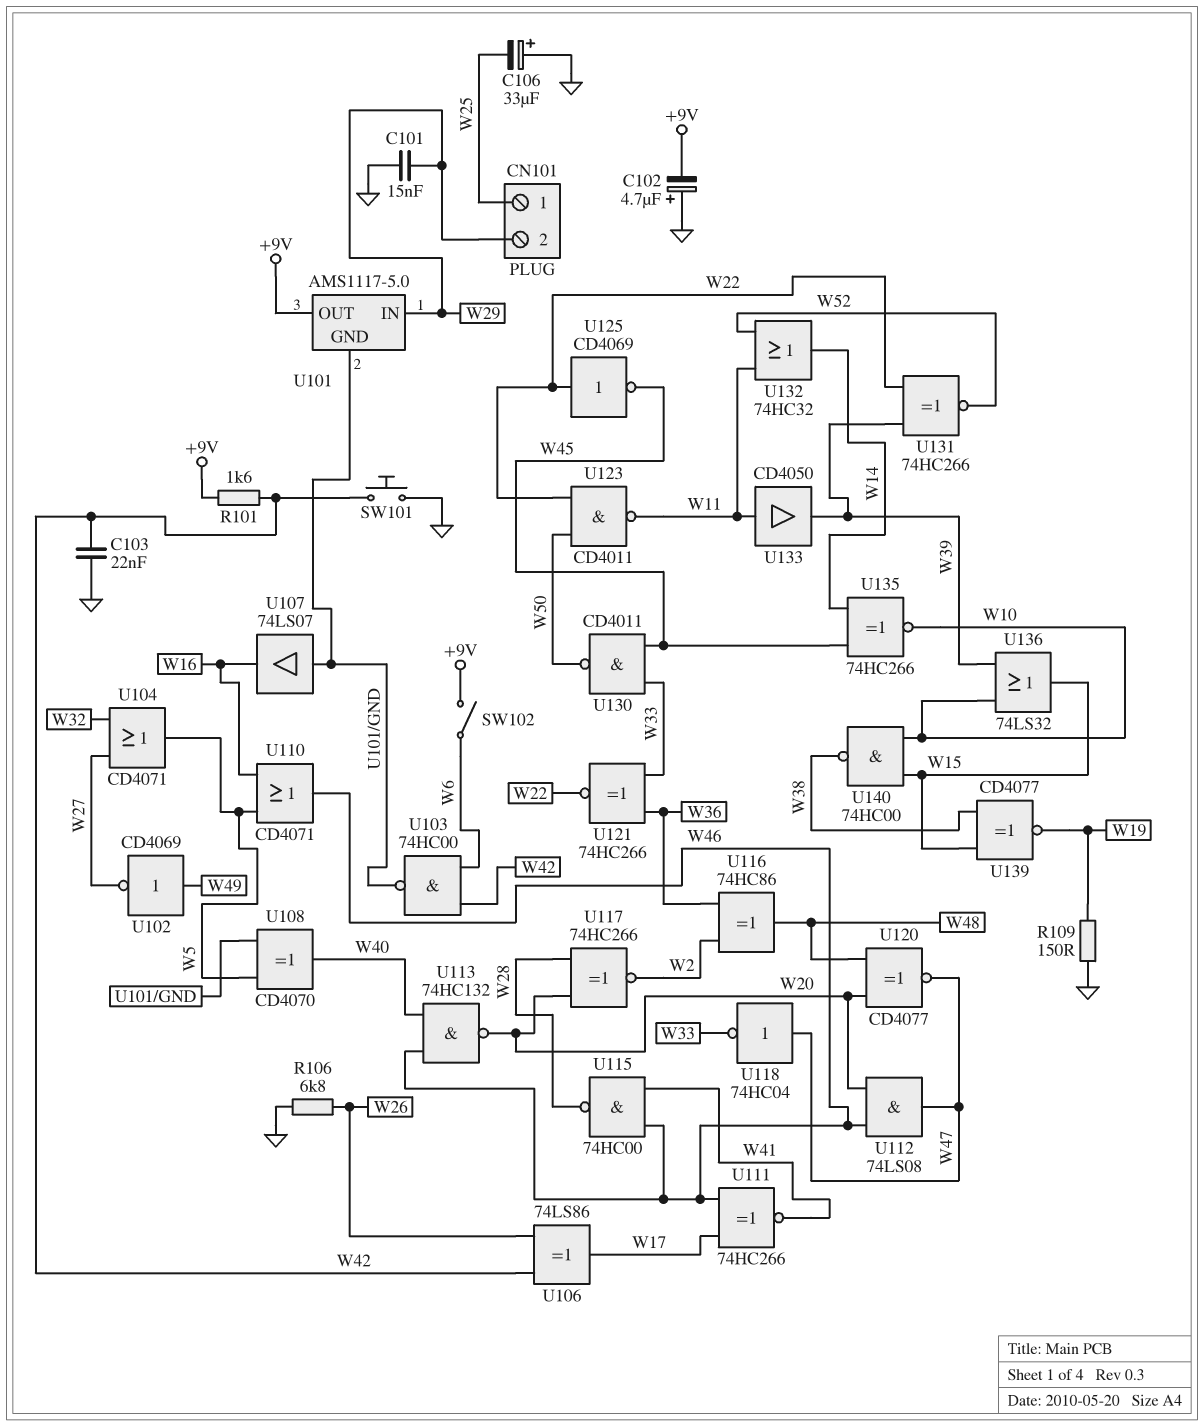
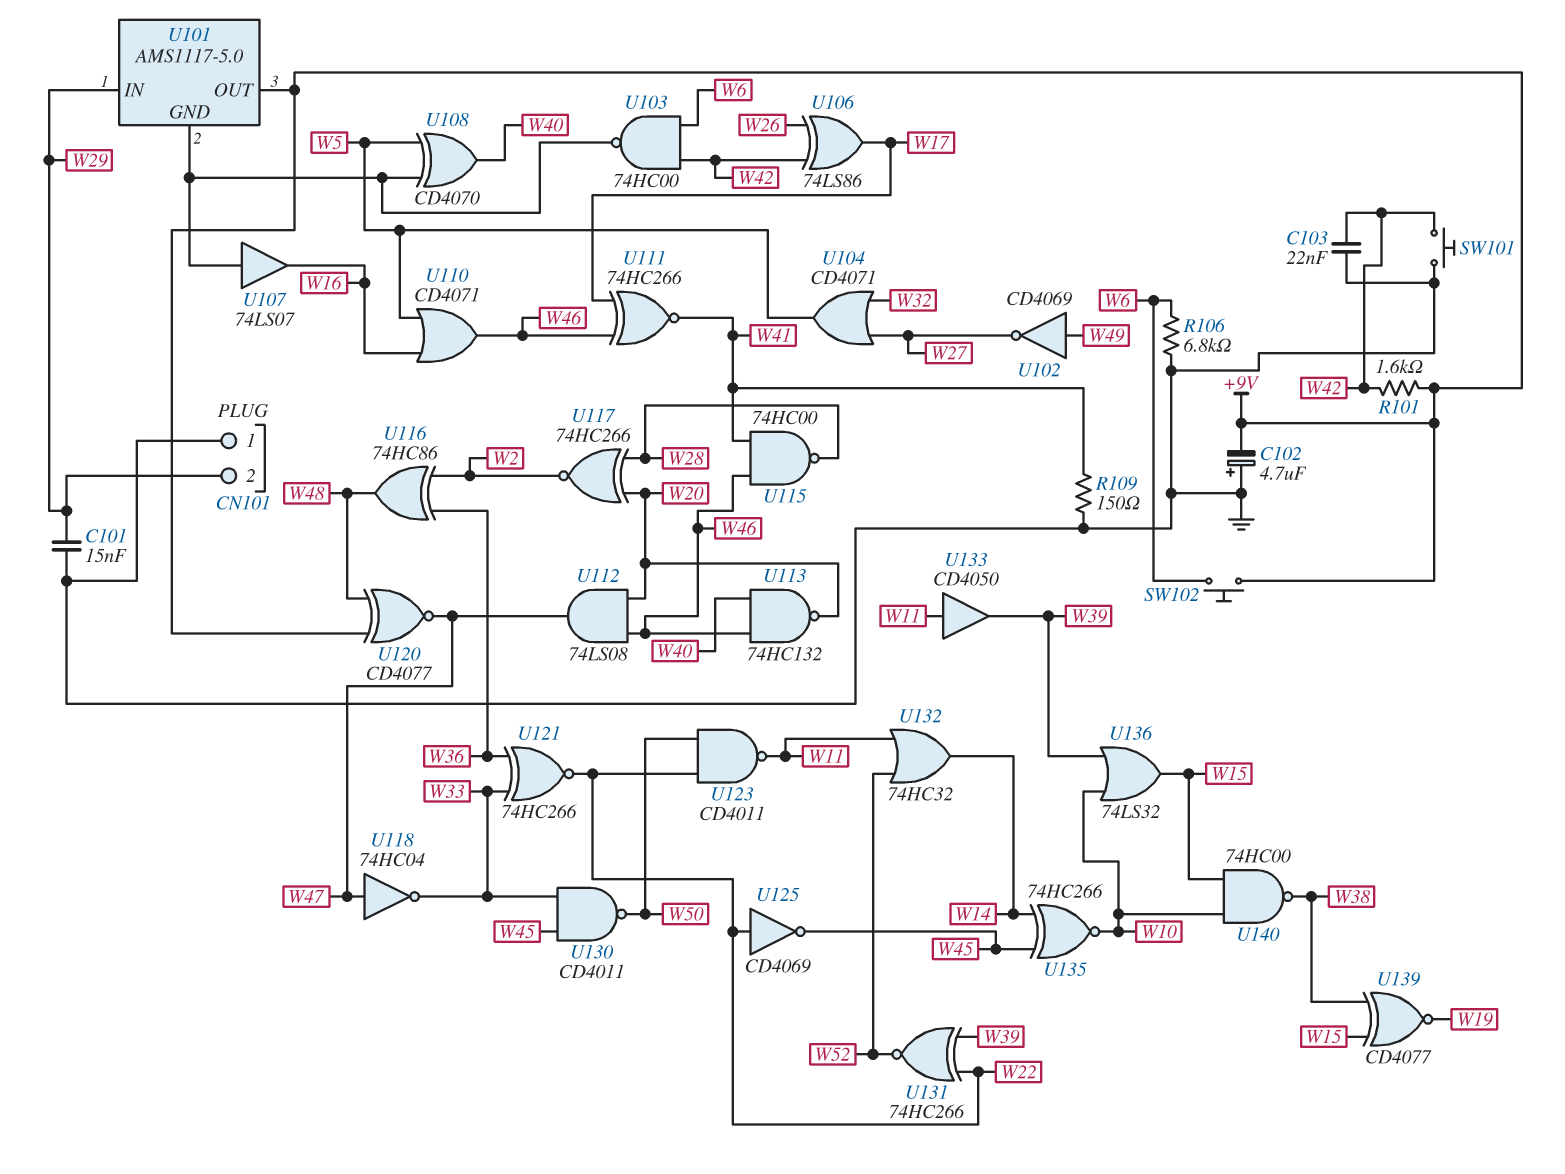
C106: 33uF (plus GND, minus W25) -> none
CN101 pin 1: W25 -> GND
R106: 6.8k (GND, W26) -> 6.8k (GND, W6)
R109: 150 (GND, W19) -> 150 (GND, W41)
SW102: switch (+9V, W6) -> button (+9V, W6)
U120: XNOR CD4077 (in W20, in W48, out W47) -> XNOR CD4077 (in +9V, in W48, out W47)

